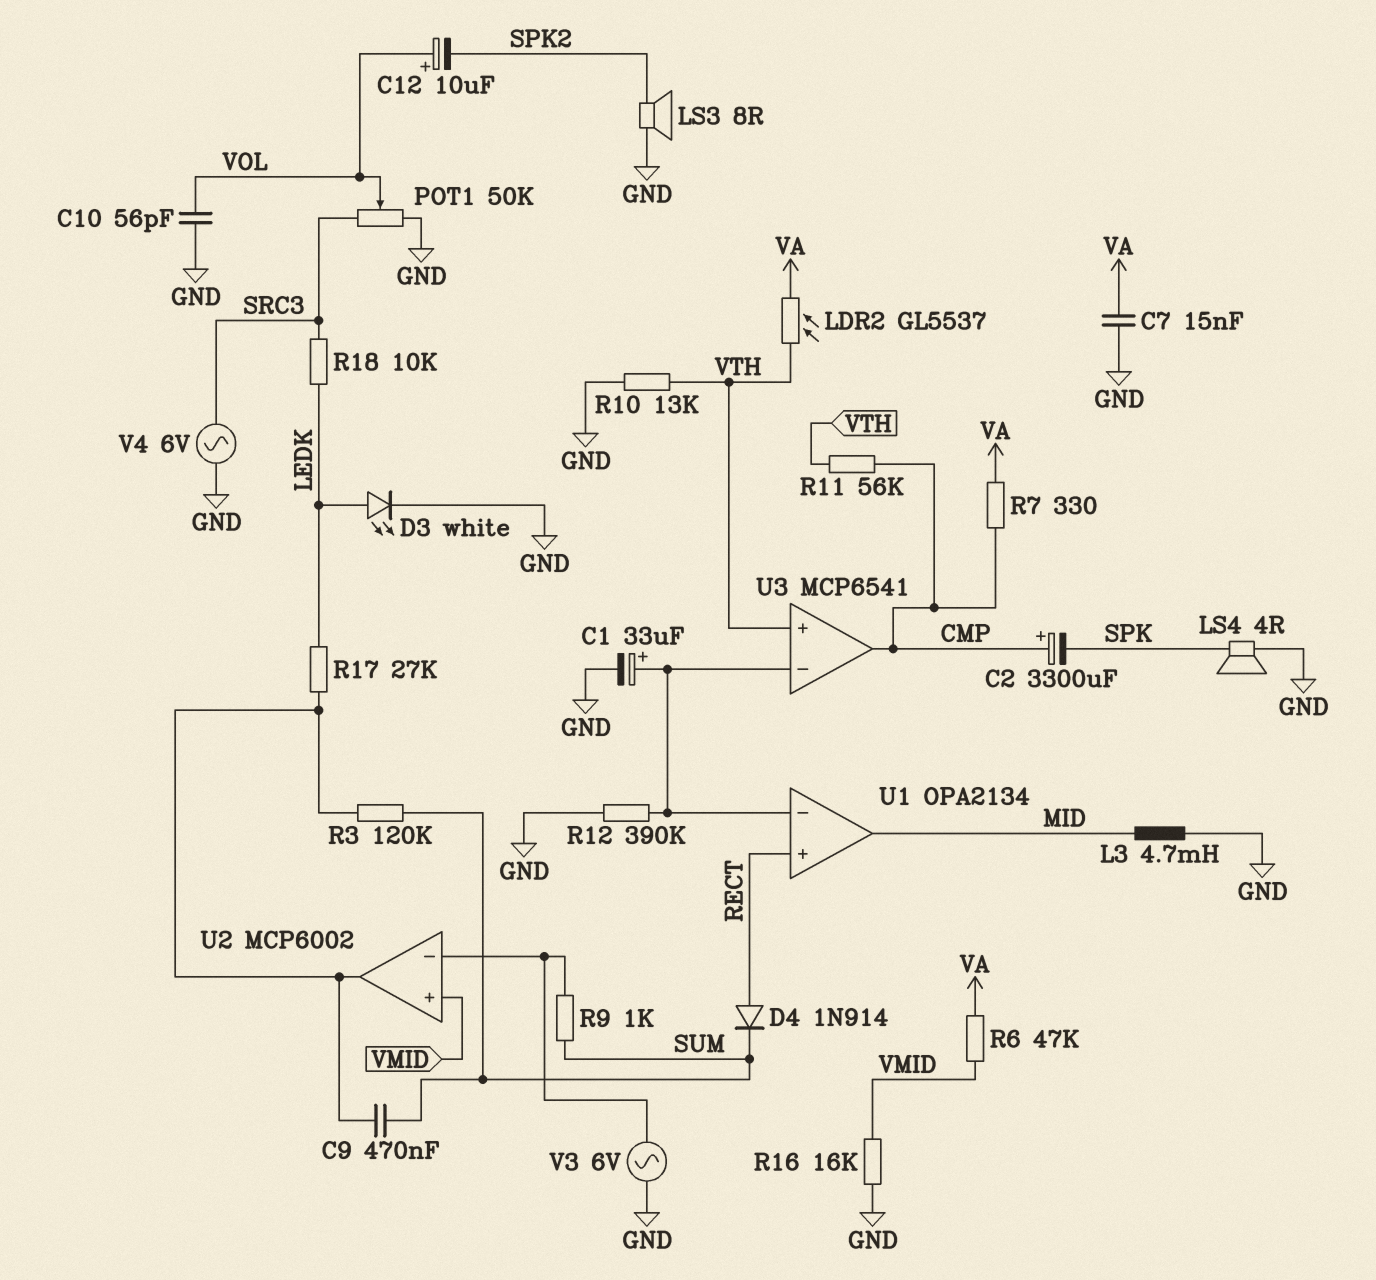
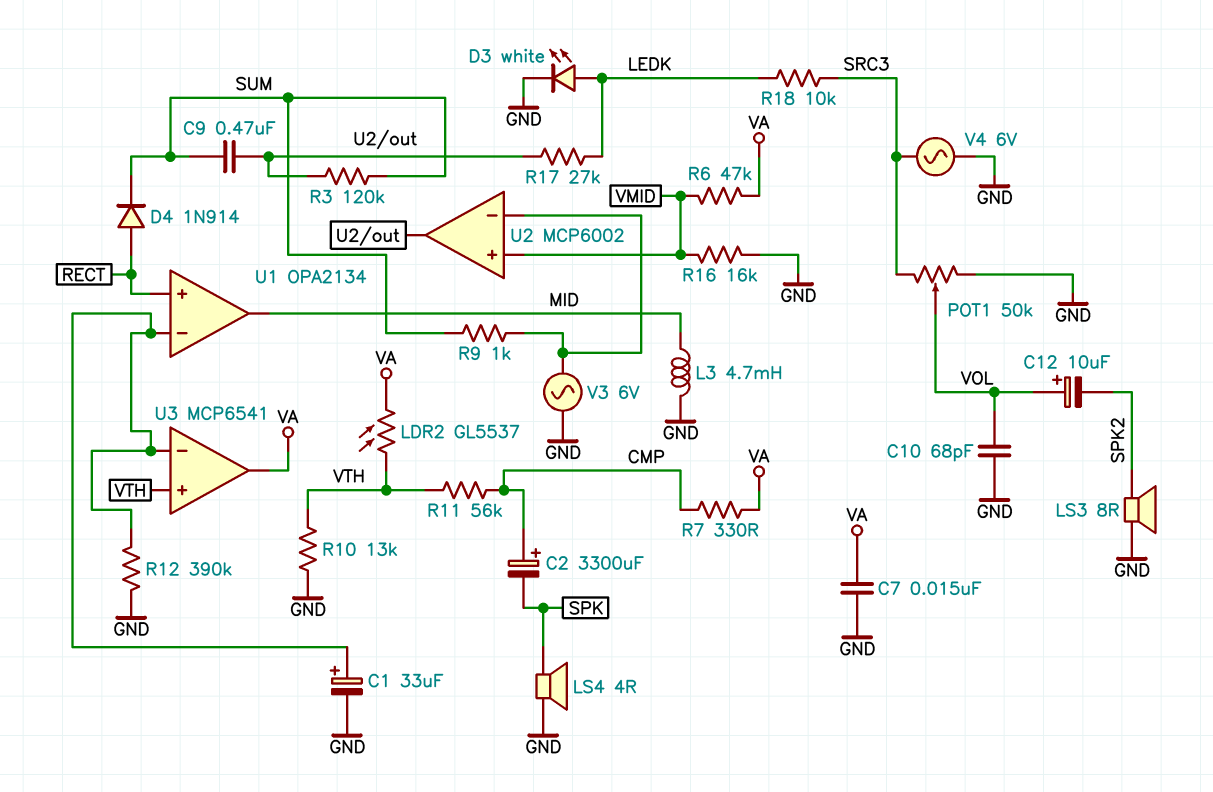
C10: 56pF (GND, VOL) -> 68pF (GND, VOL)
U3 pin out: CMP -> VA

